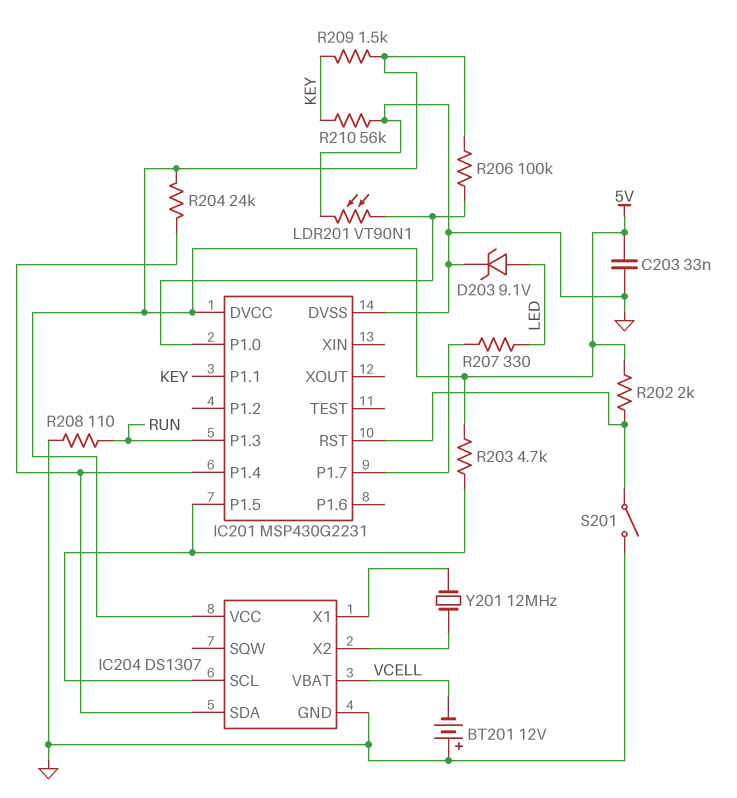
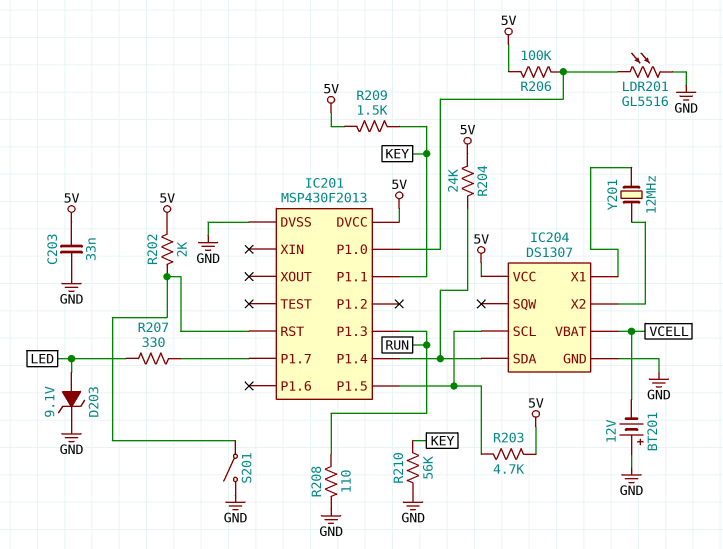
IC201: MSP430G2231 -> MSP430F2013
LDR201: VT90N1 (GND, IC201/P1.0) -> GL5516 (GND, IC201/P1.0)

